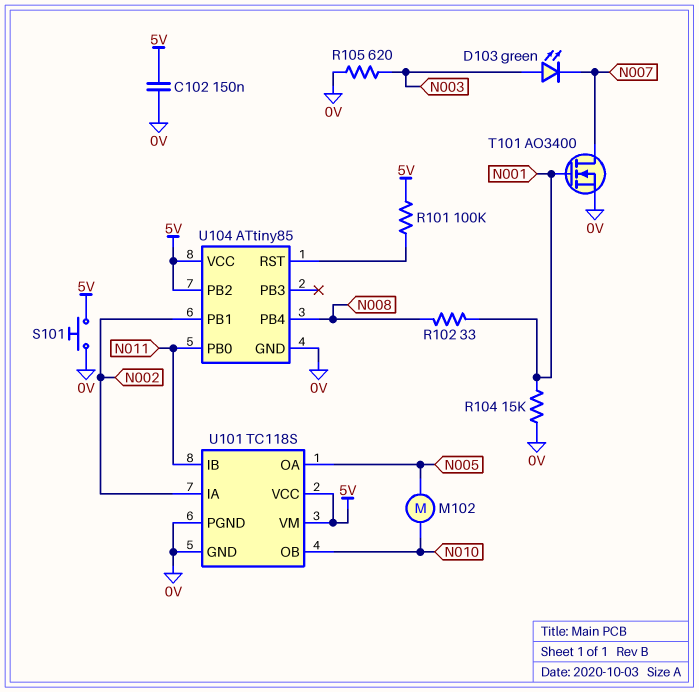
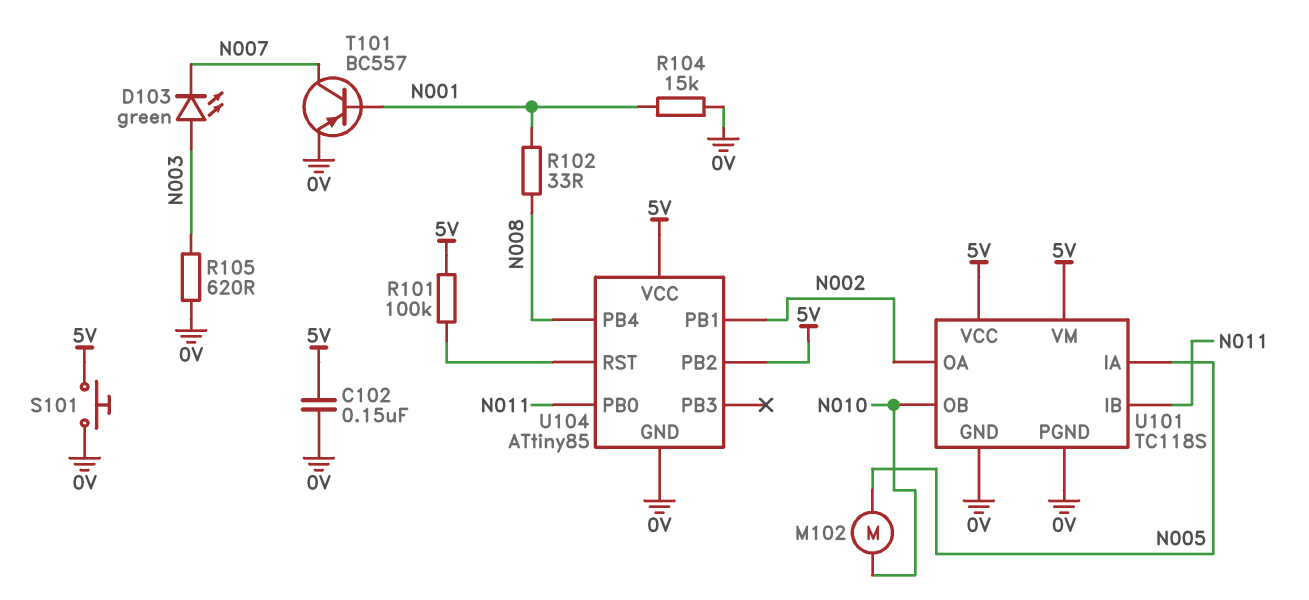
T101: NMOS AO3400 (G N001, D N007, S 0V) -> PNP BC557 (B N001, C N007, E 0V)
U101 pin IA: N002 -> N005
U101 pin OA: N005 -> N002

